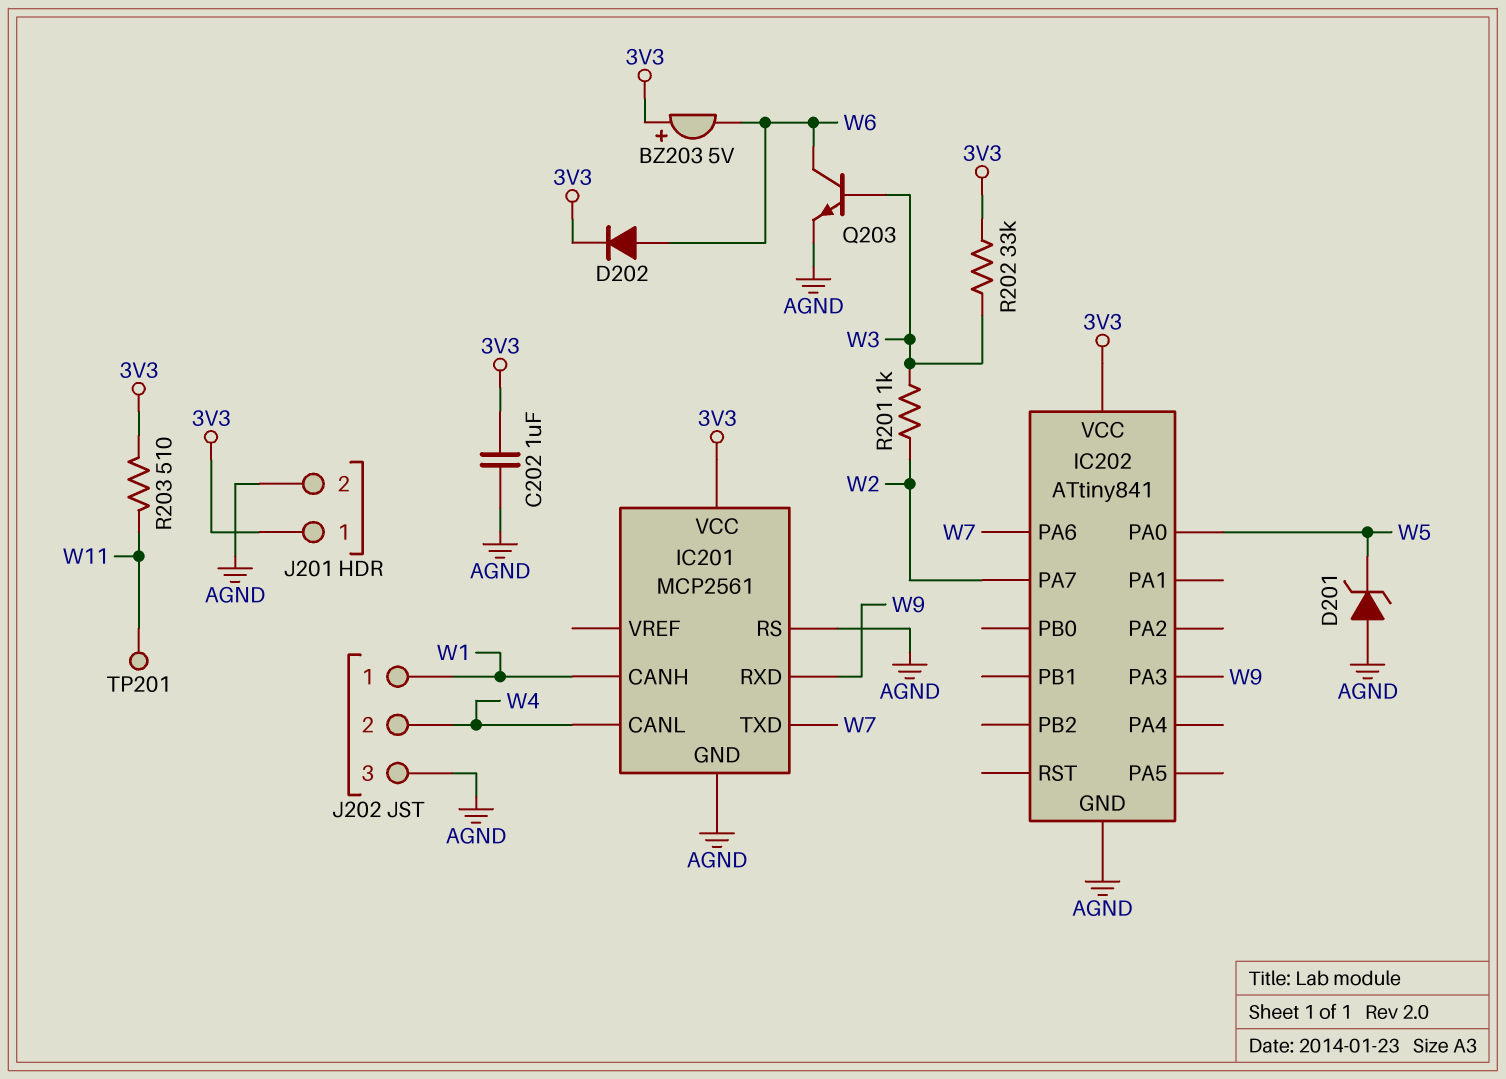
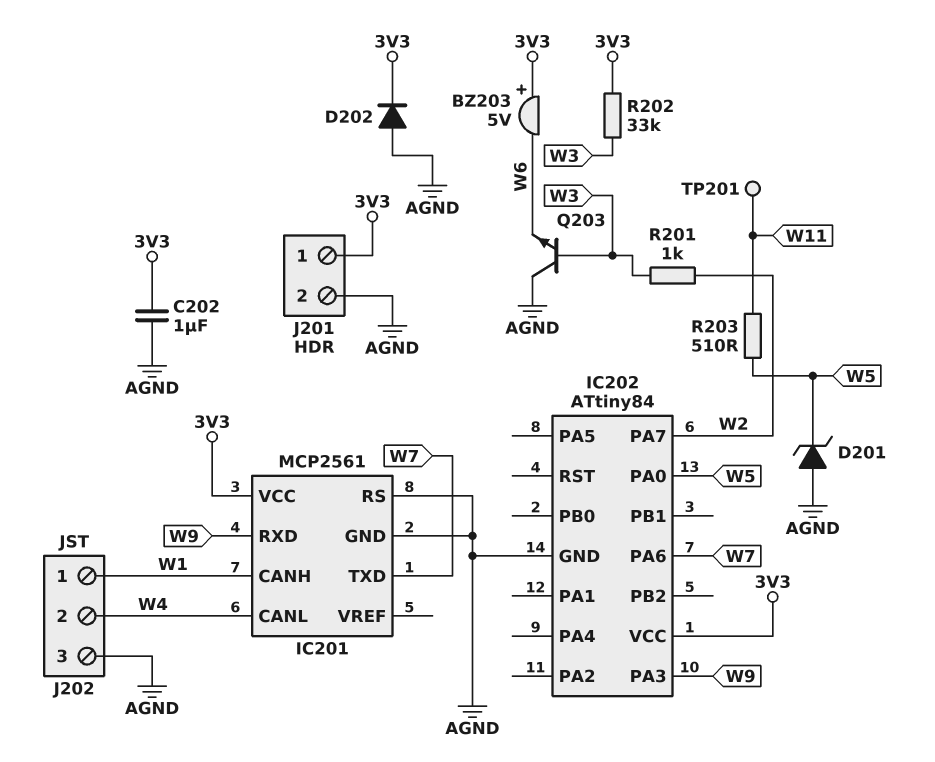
D202: diode (A W6, K 3V3) -> diode (A AGND, K 3V3)
IC202: ATtiny841 -> ATtiny84
Q203: NPN (B W3, C W6, E AGND) -> NPN (B W3, C AGND, E W6)
R203: 510 (3V3, W11) -> 510 (W5, W11)

